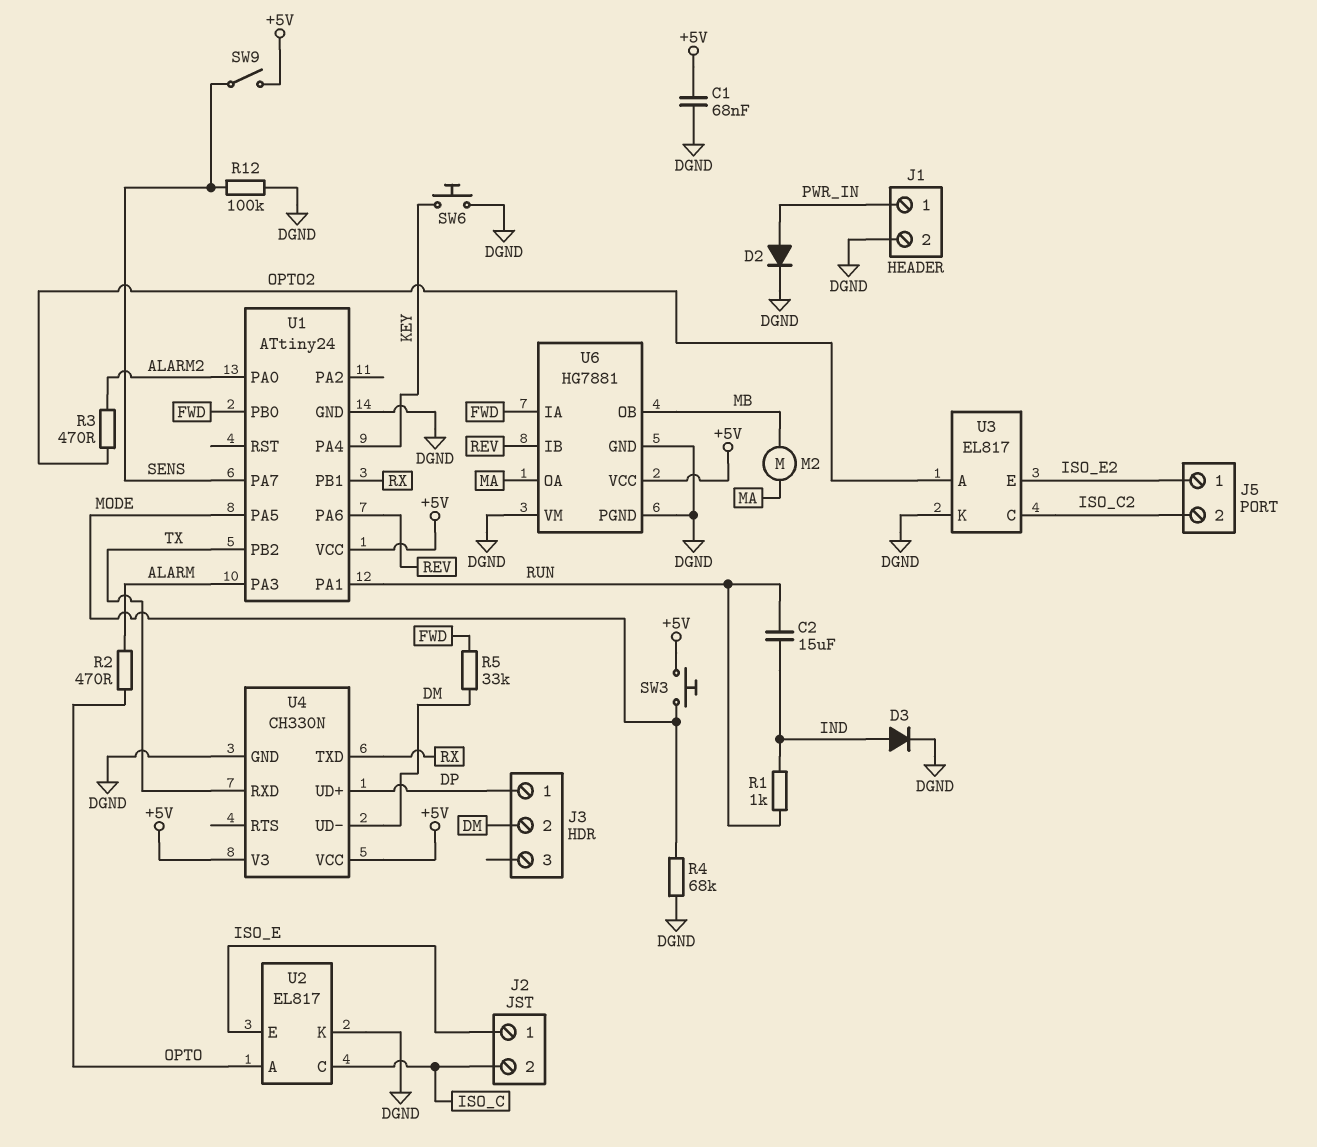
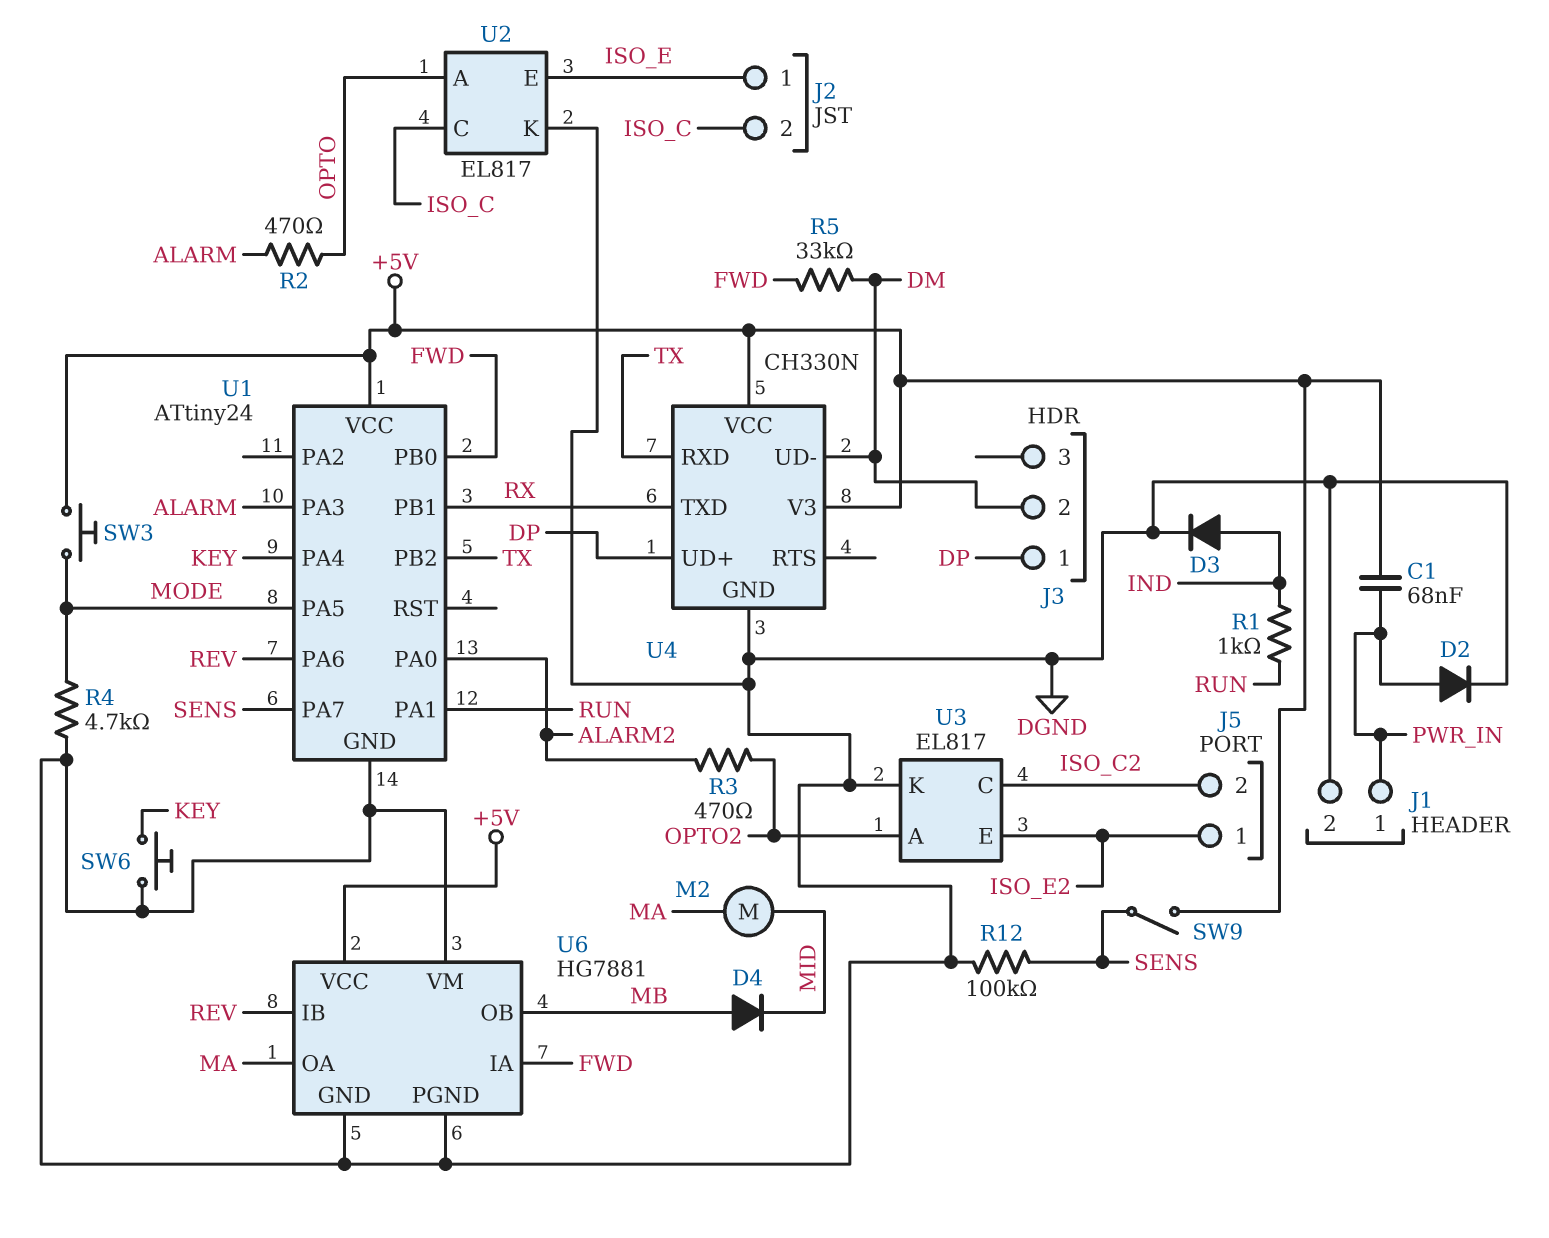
C1: 68nF (+5V, DGND) -> 68nF (+5V, PWR_IN)
C2: 15uF (IND, RUN) -> none
D4: none -> diode (A MB, K MID)
M2: motor (MA, MB) -> motor (MA, MID)
R4: 68k (DGND, MODE) -> 4.7k (DGND, MODE)

